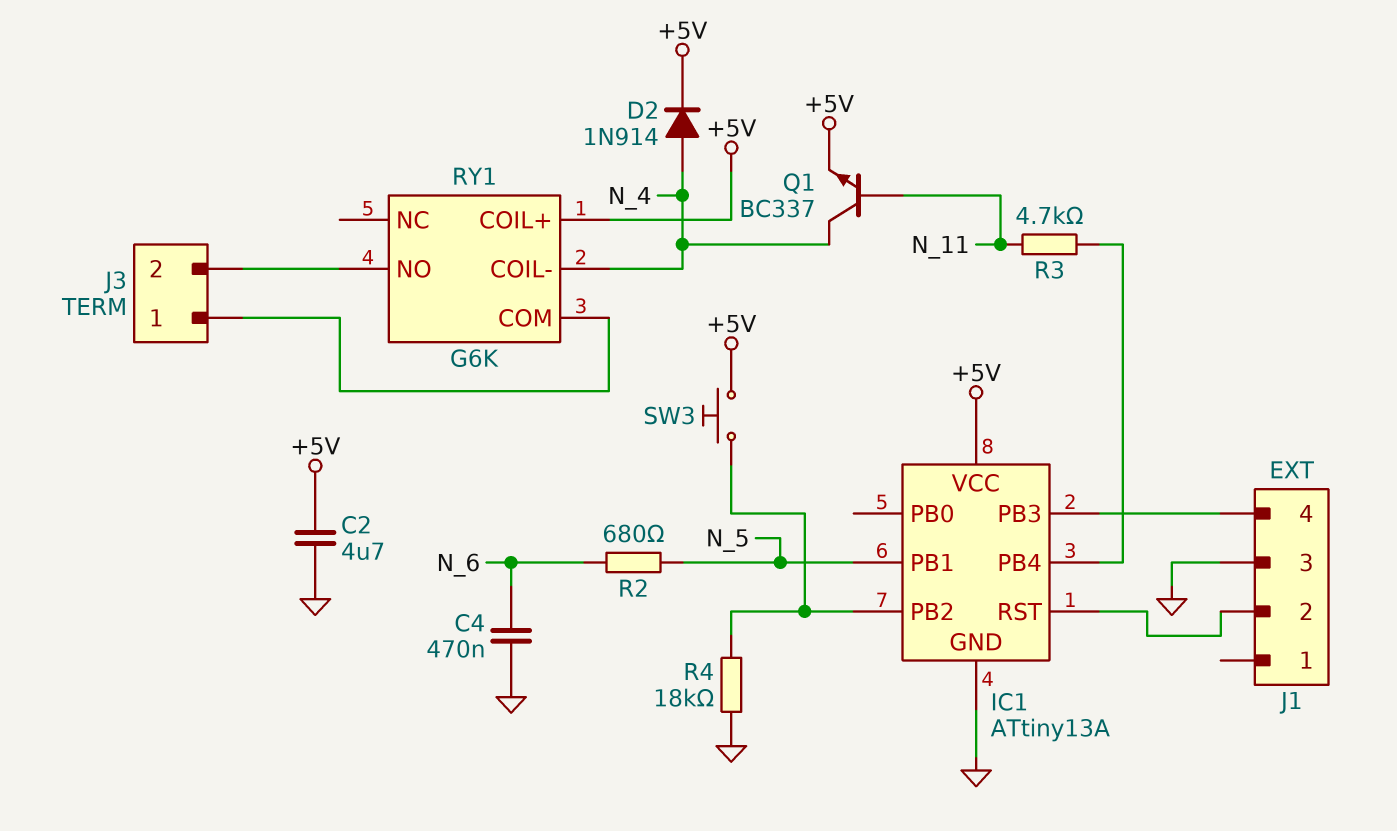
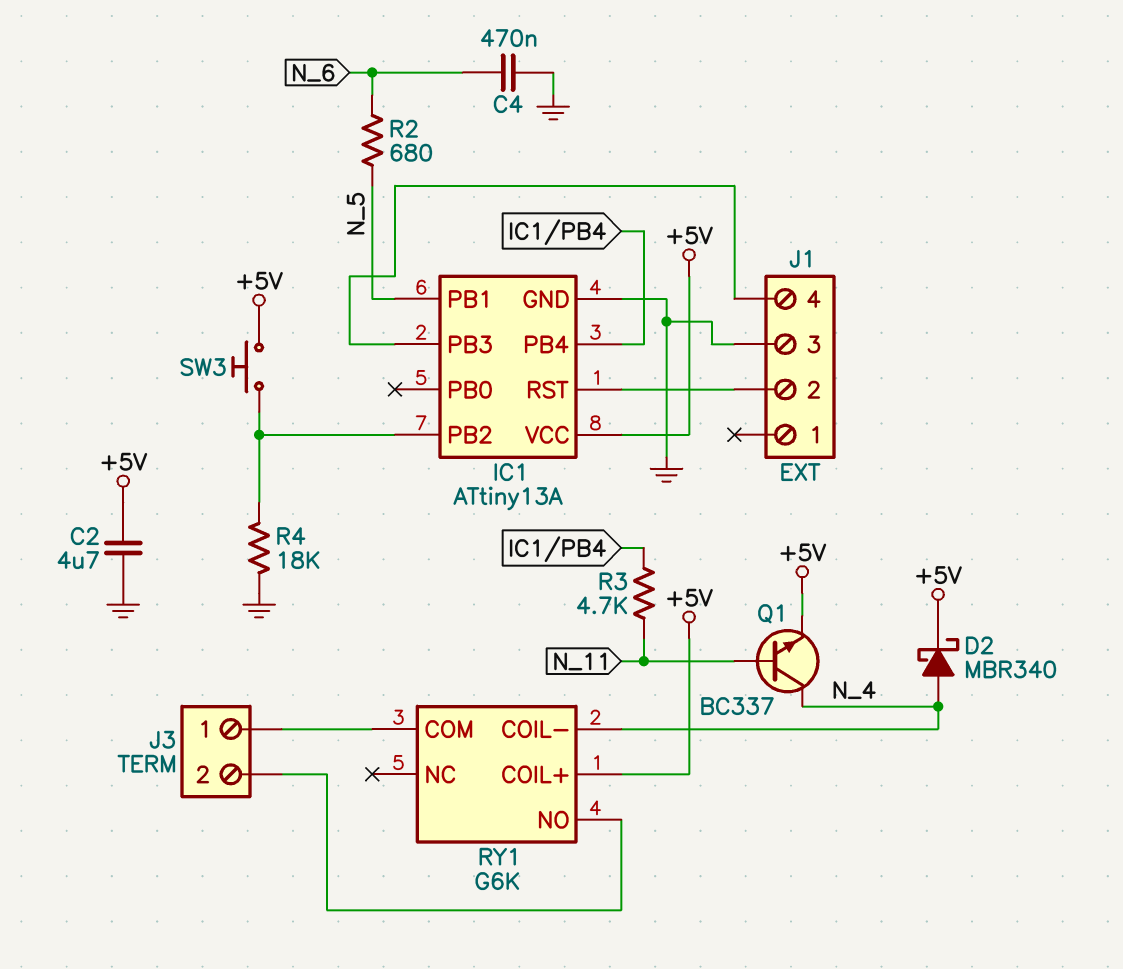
D2: diode 1N914 (A N_4, K +5V) -> schottky MBR340 (A N_4, K +5V)

